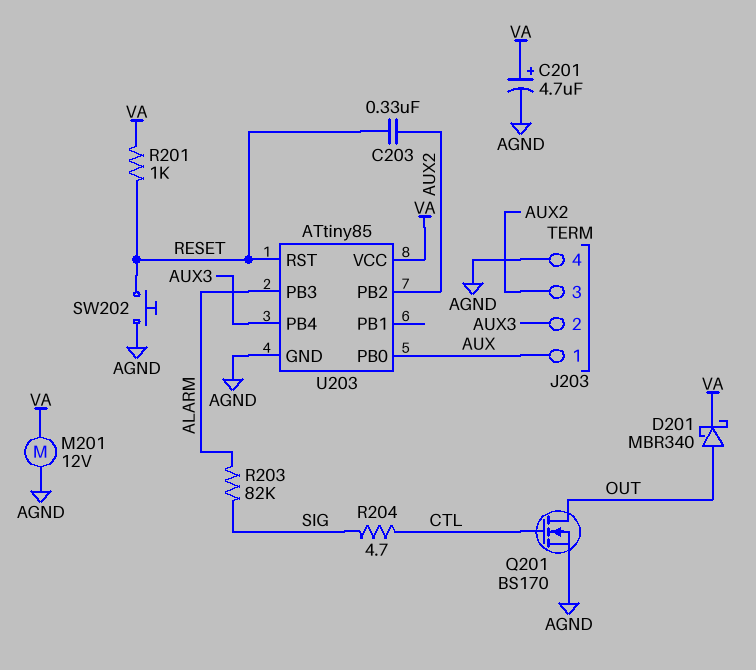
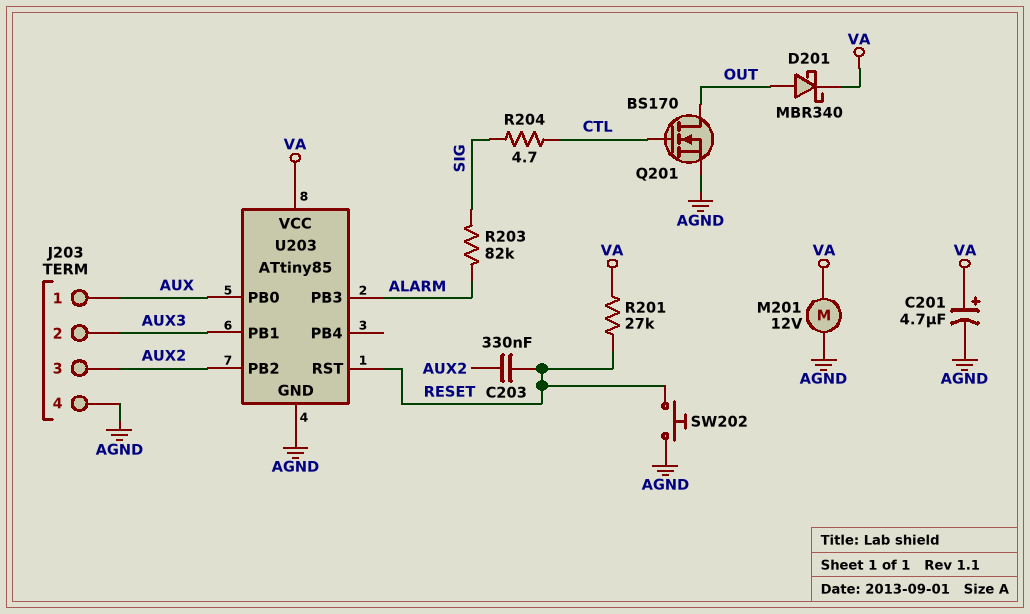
R201: 1k (RESET, VA) -> 27k (RESET, VA)
U203 pin PB1: none -> AUX3
U203 pin PB4: AUX3 -> none

